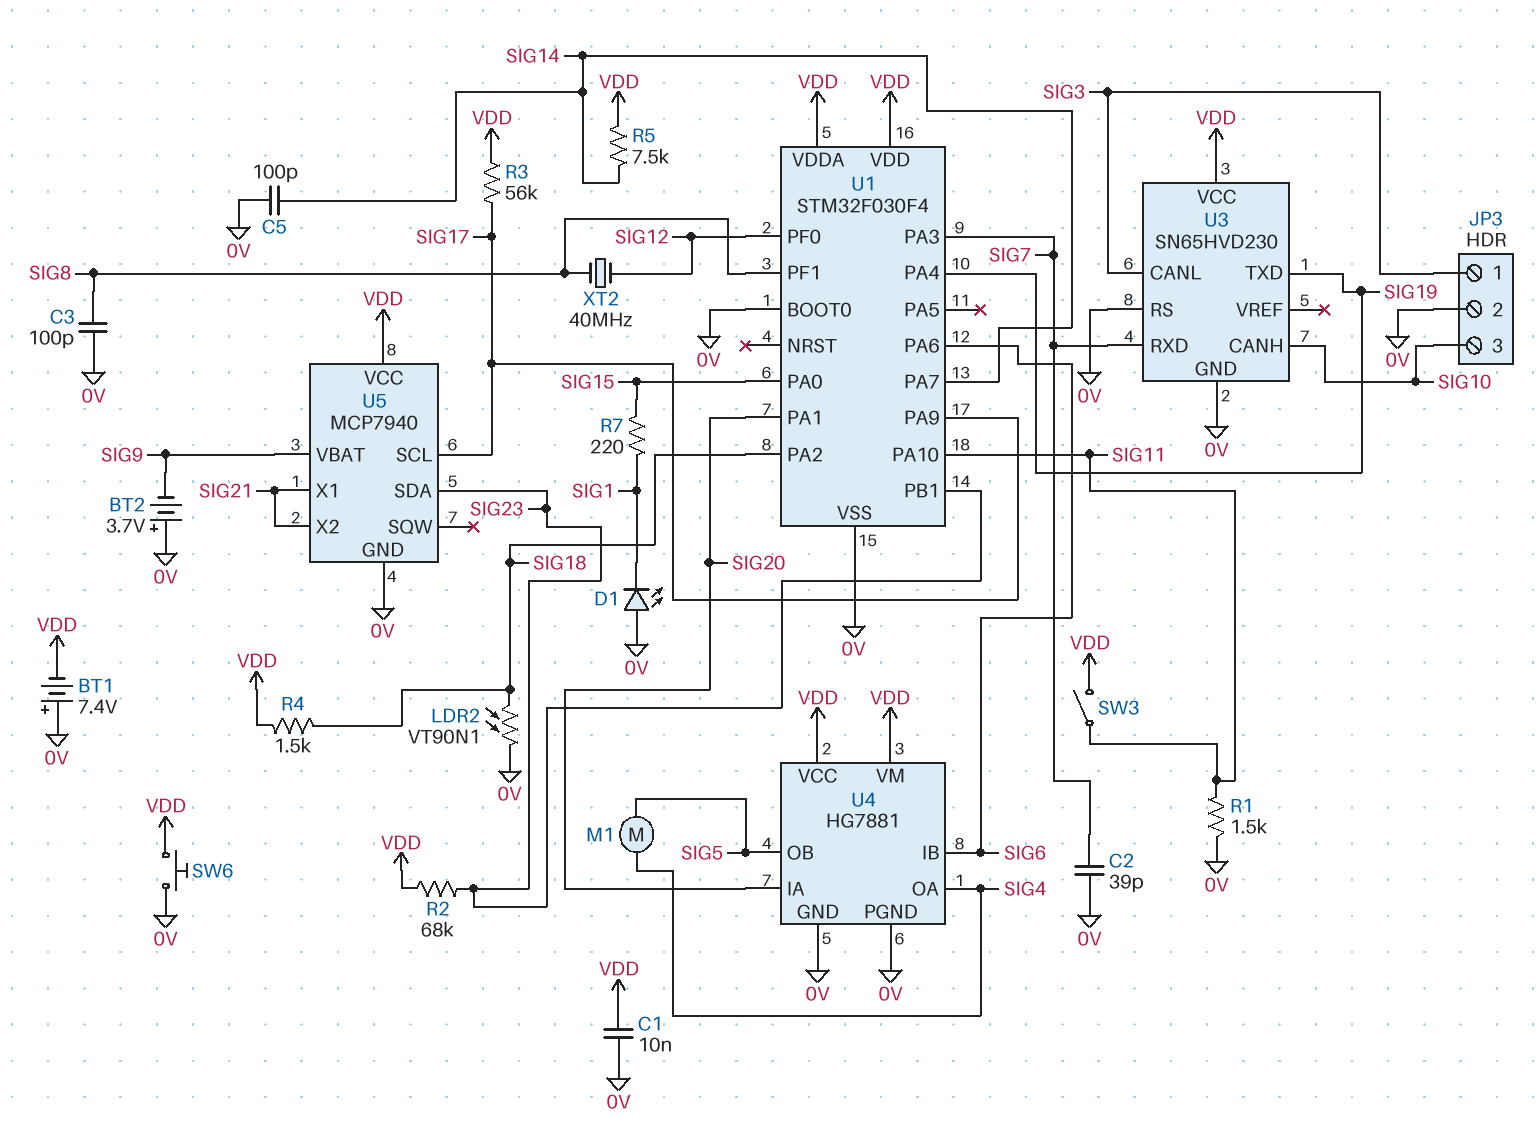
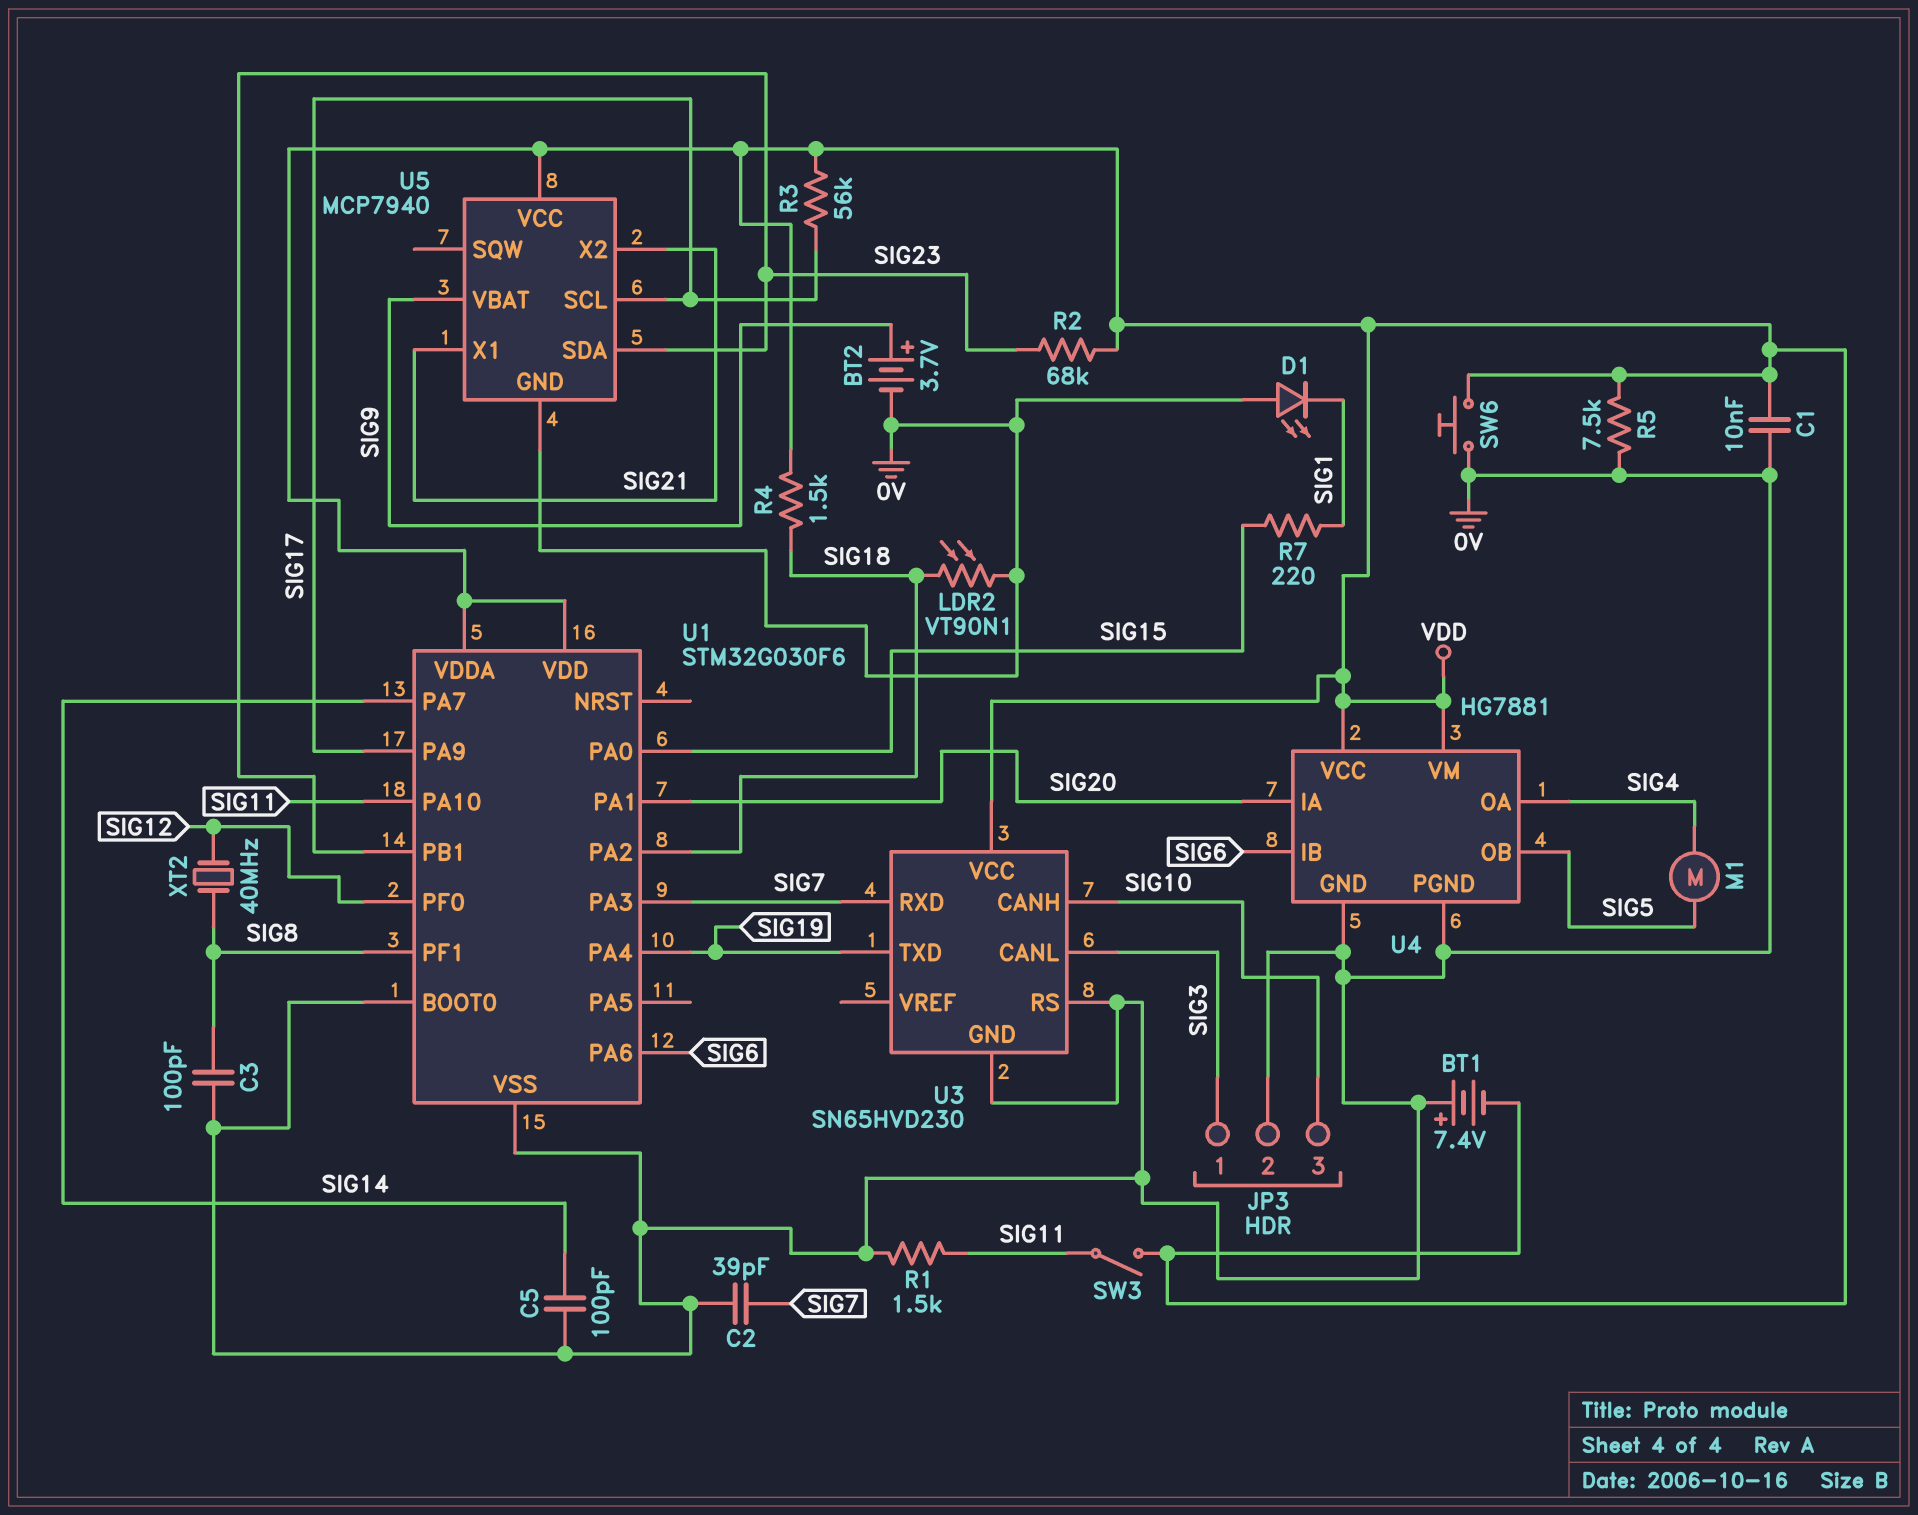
BT2: 3.7V (plus 0V, minus SIG9) -> 3.7V (plus SIG9, minus 0V)
R5: 7.5k (SIG14, VDD) -> 7.5k (0V, VDD)
U1: STM32F030F4 -> STM32G030F6

